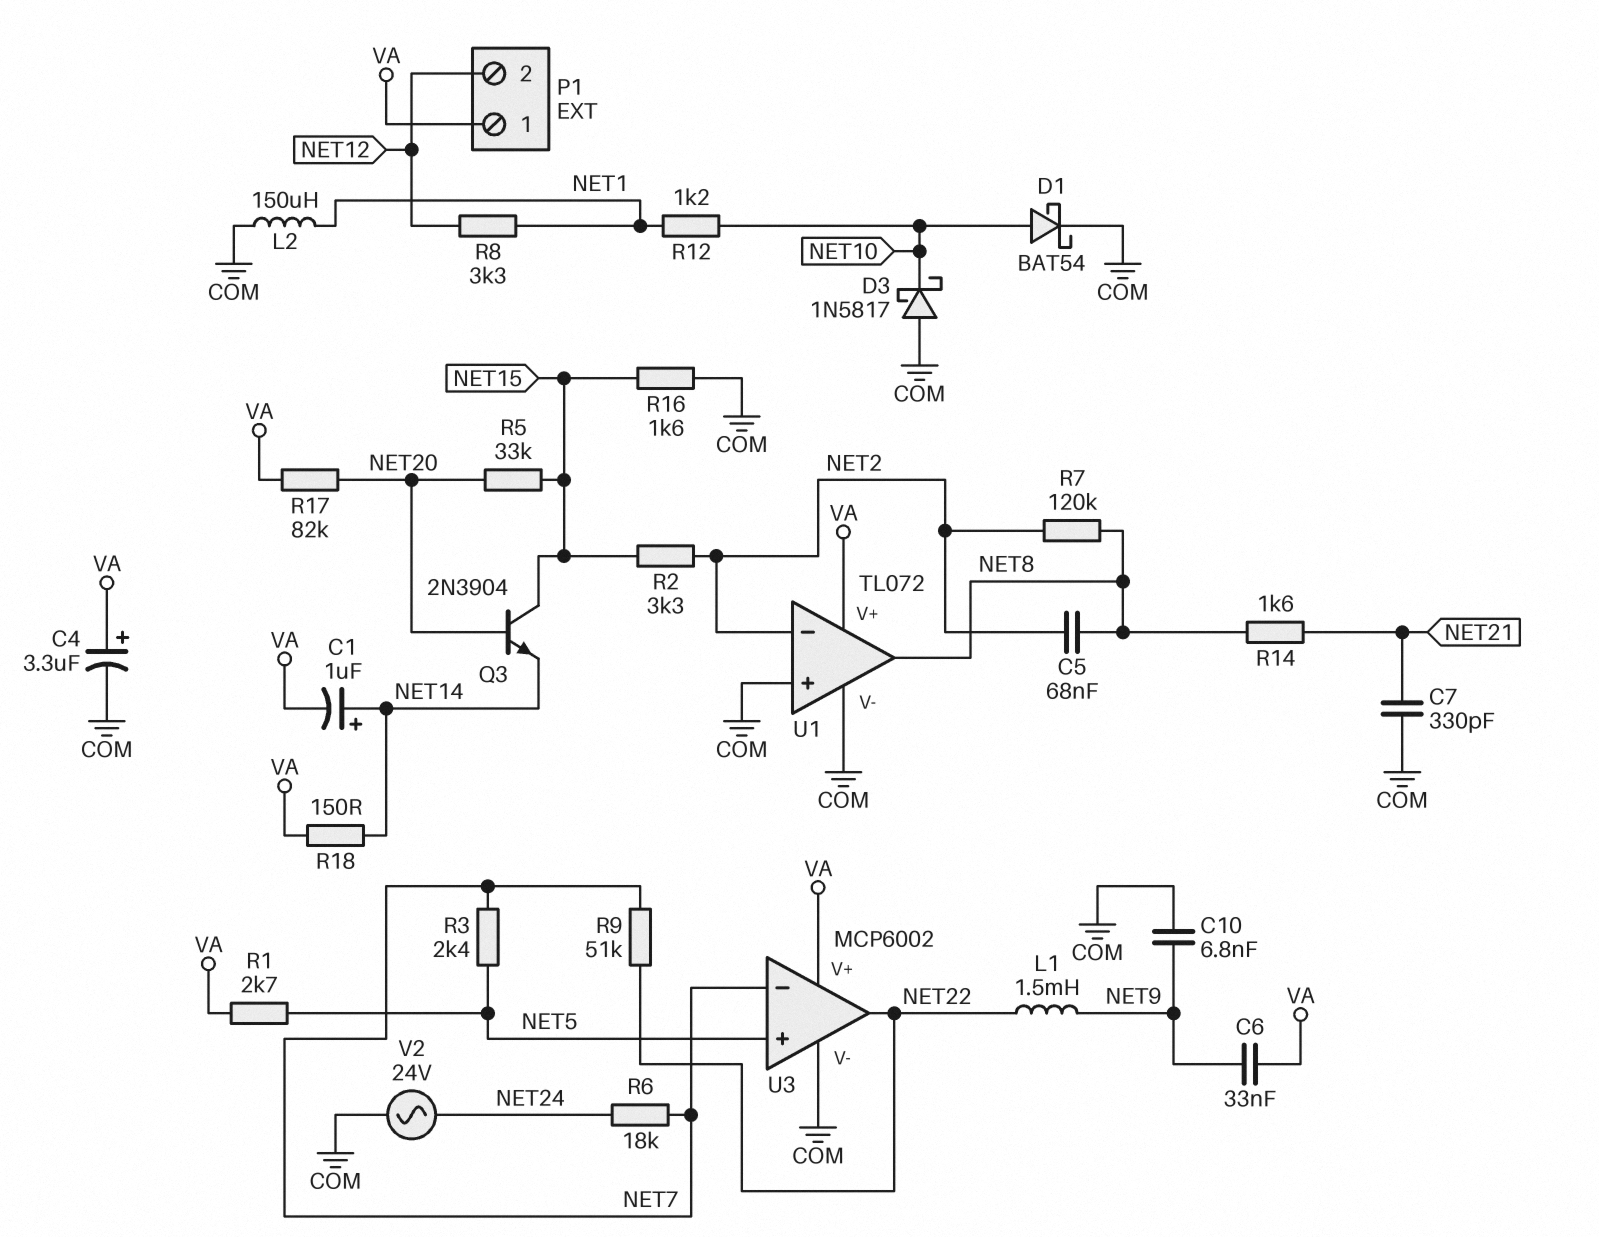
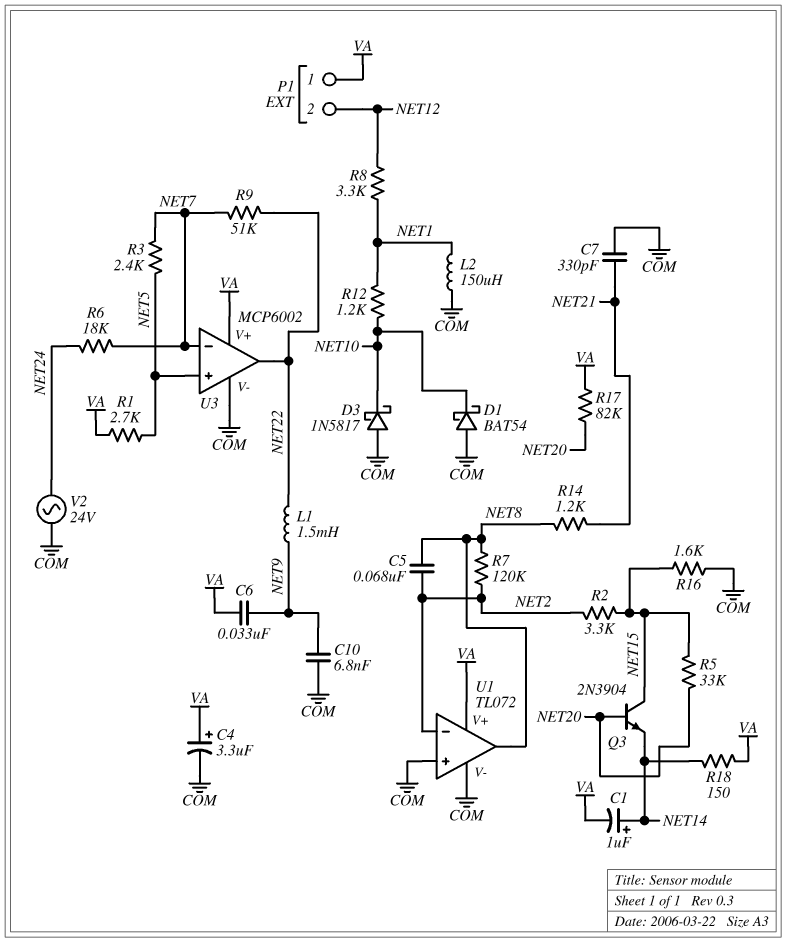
D1: schottky BAT54 (A NET10, K COM) -> schottky BAT54 (A COM, K NET10)
R14: 1.6k (NET8, NET21) -> 1.2k (NET8, NET21)

